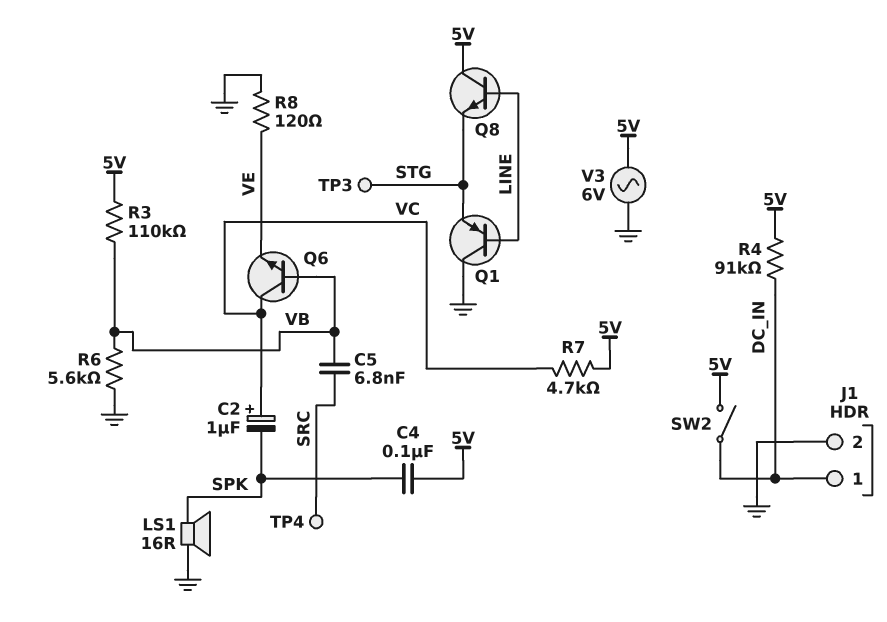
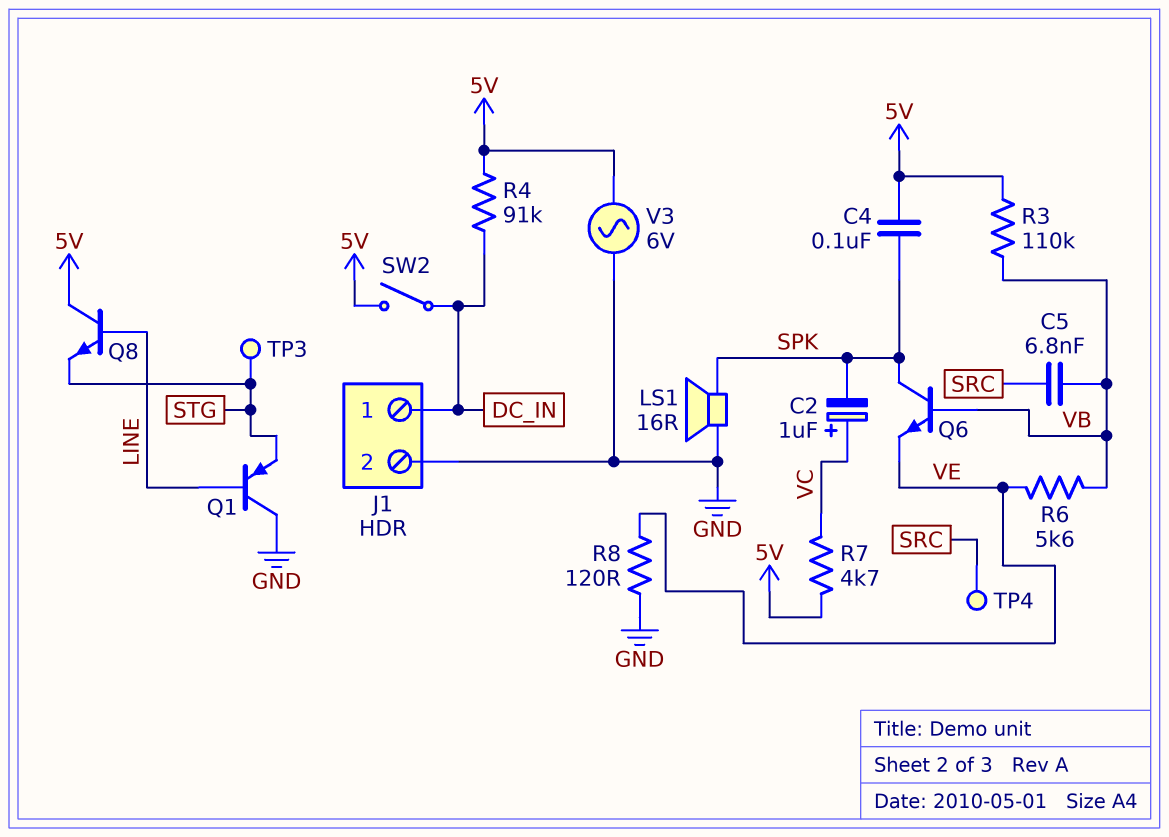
Q6: NPN (B VB, C VC, E VE) -> NPN (B VB, C SPK, E VE)
R6: 5.6k (GND, VB) -> 5.6k (VB, VE)

